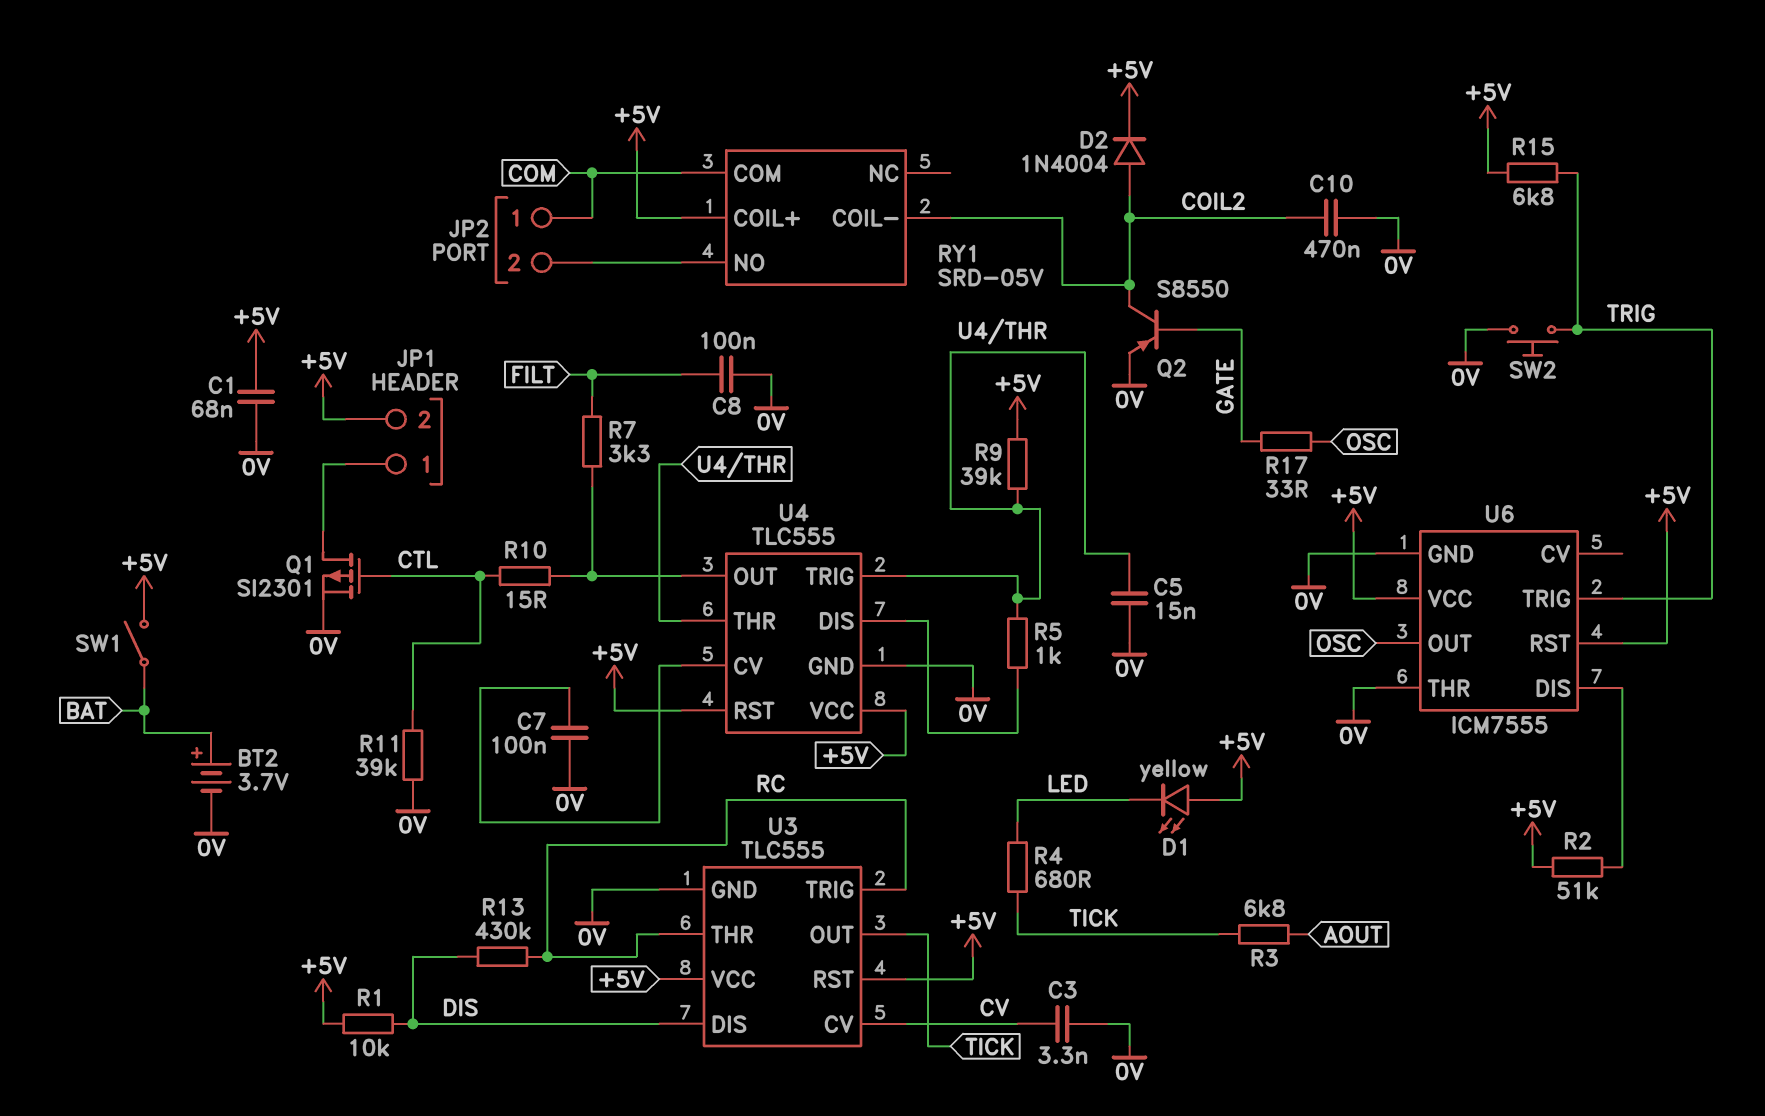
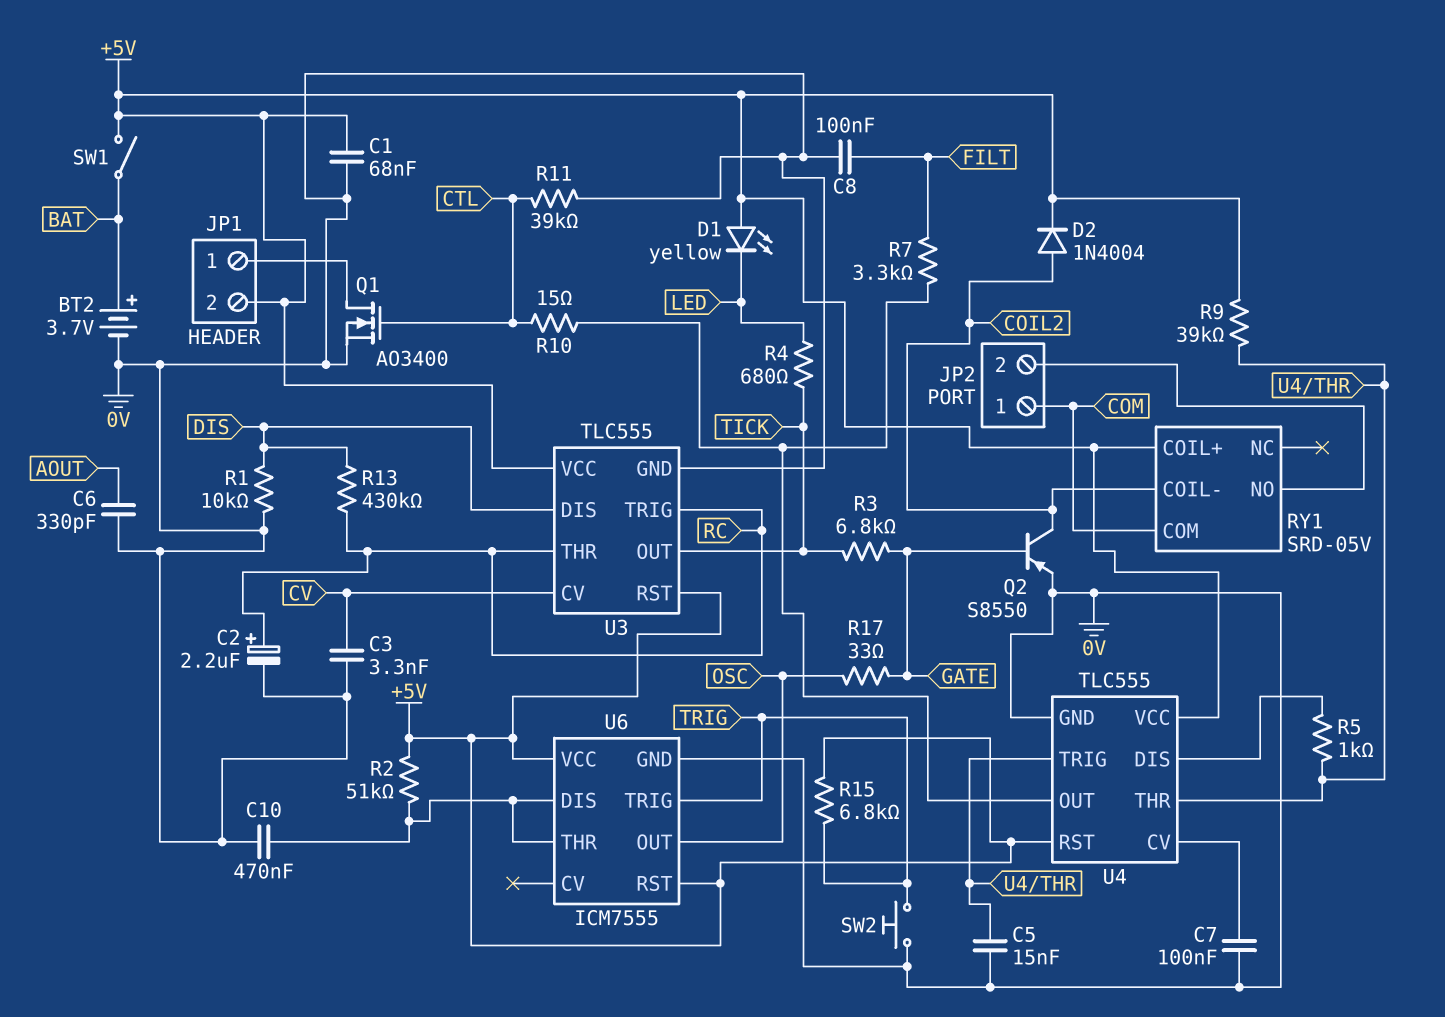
C2: none -> 2.2uF (plus RC, minus 0V)
C6: none -> 330pF (0V, AOUT)
C10: 470nF (0V, COIL2) -> 470nF (0V, U6/DIS)
Q1: PMOS SI2301 (G CTL, D JP1/1, S 0V) -> NMOS AO3400 (G CTL, D JP1/1, S 0V)
R1: 10k (+5V, DIS) -> 10k (0V, DIS)
R3: 6.8k (AOUT, TICK) -> 6.8k (GATE, TICK)
U6 pin THR: 0V -> U6/DIS

